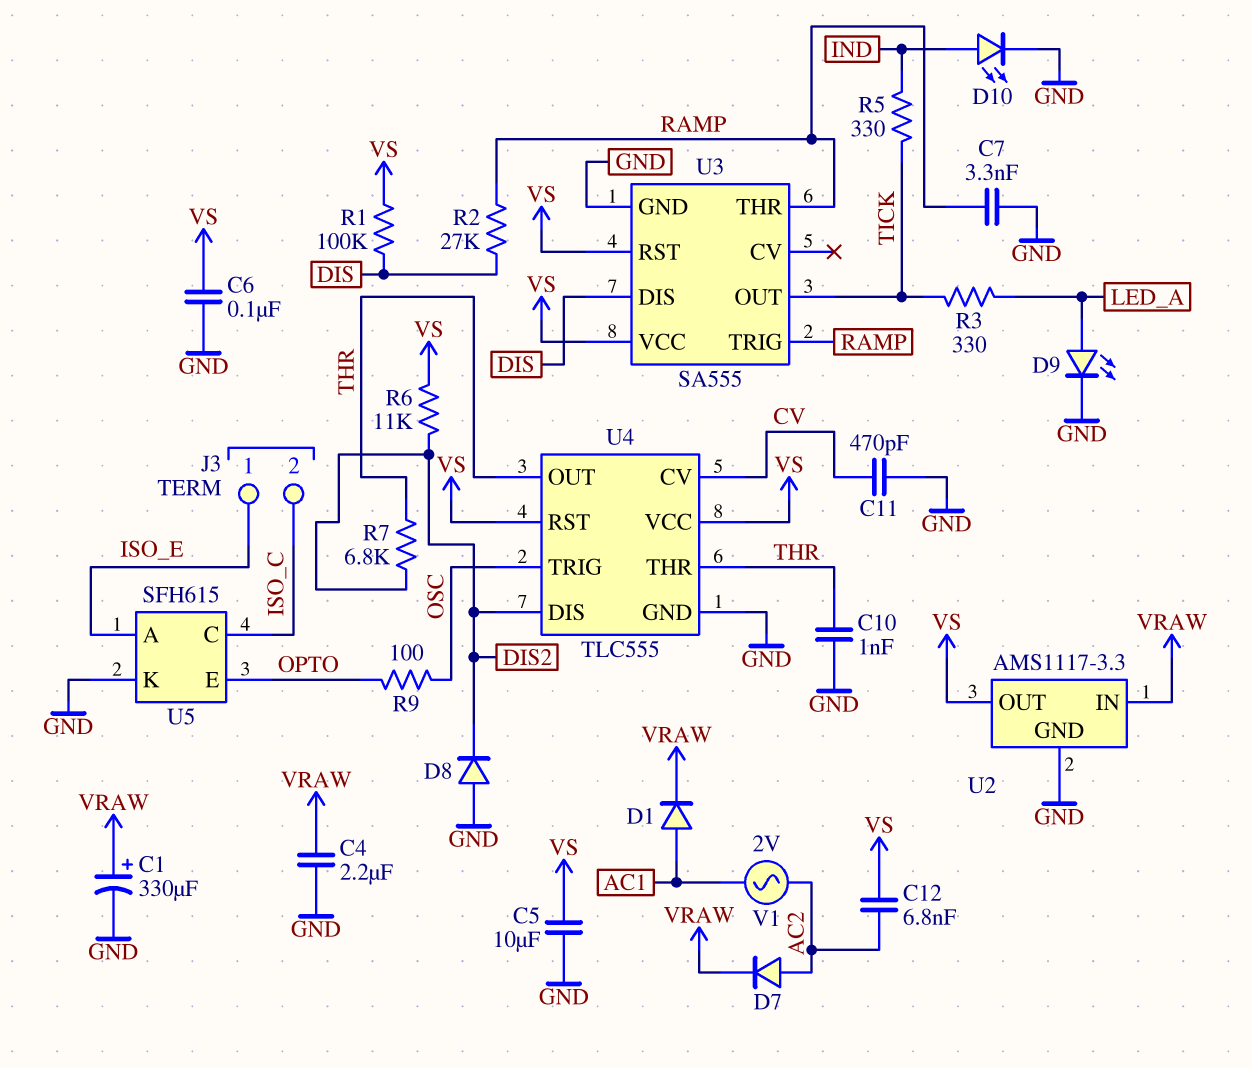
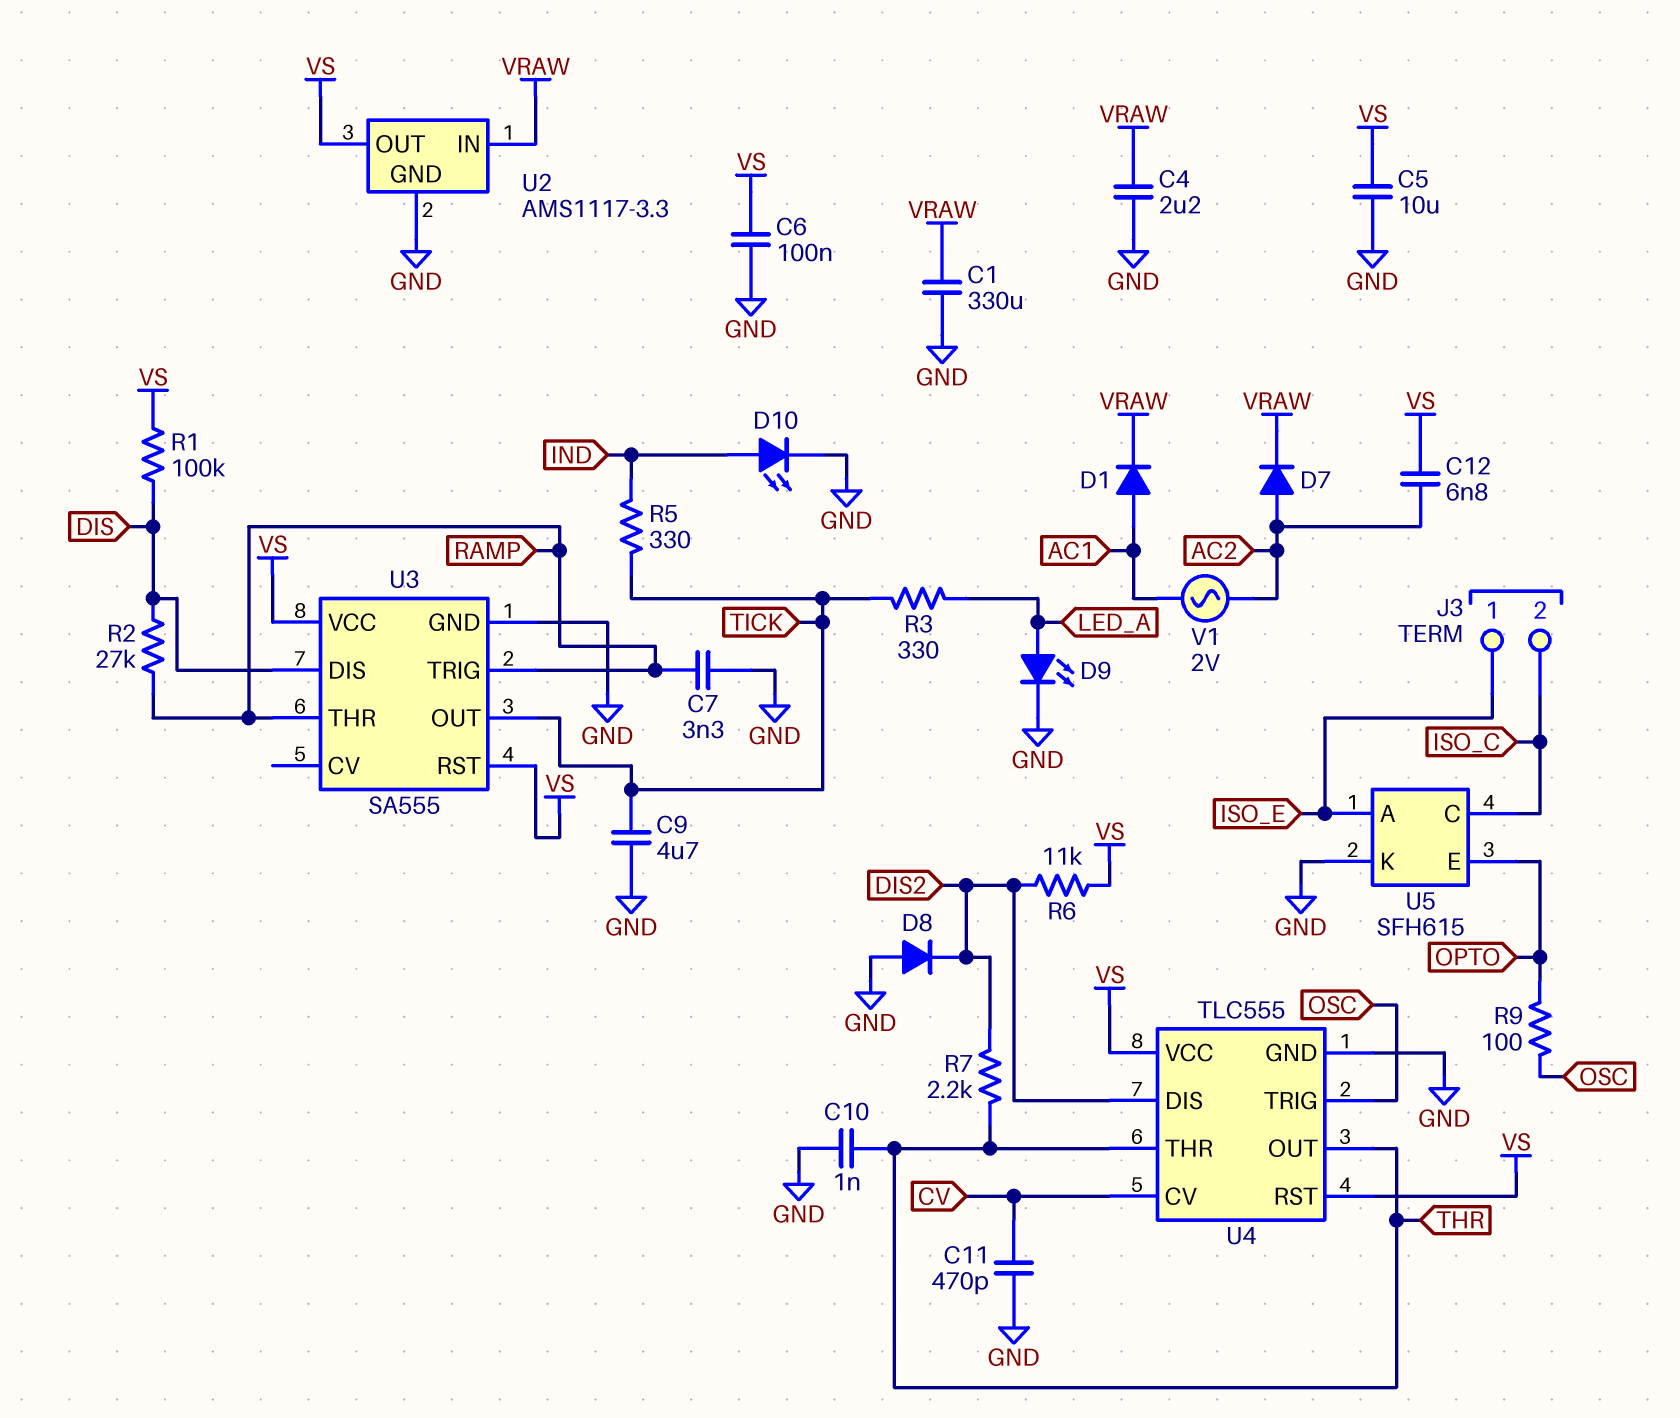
C1: 330uF (plus VRAW, minus GND) -> 330uF (GND, VRAW)
C9: none -> 4.7uF (GND, TICK)
R7: 6.8k (DIS2, THR) -> 2.2k (DIS2, THR)

